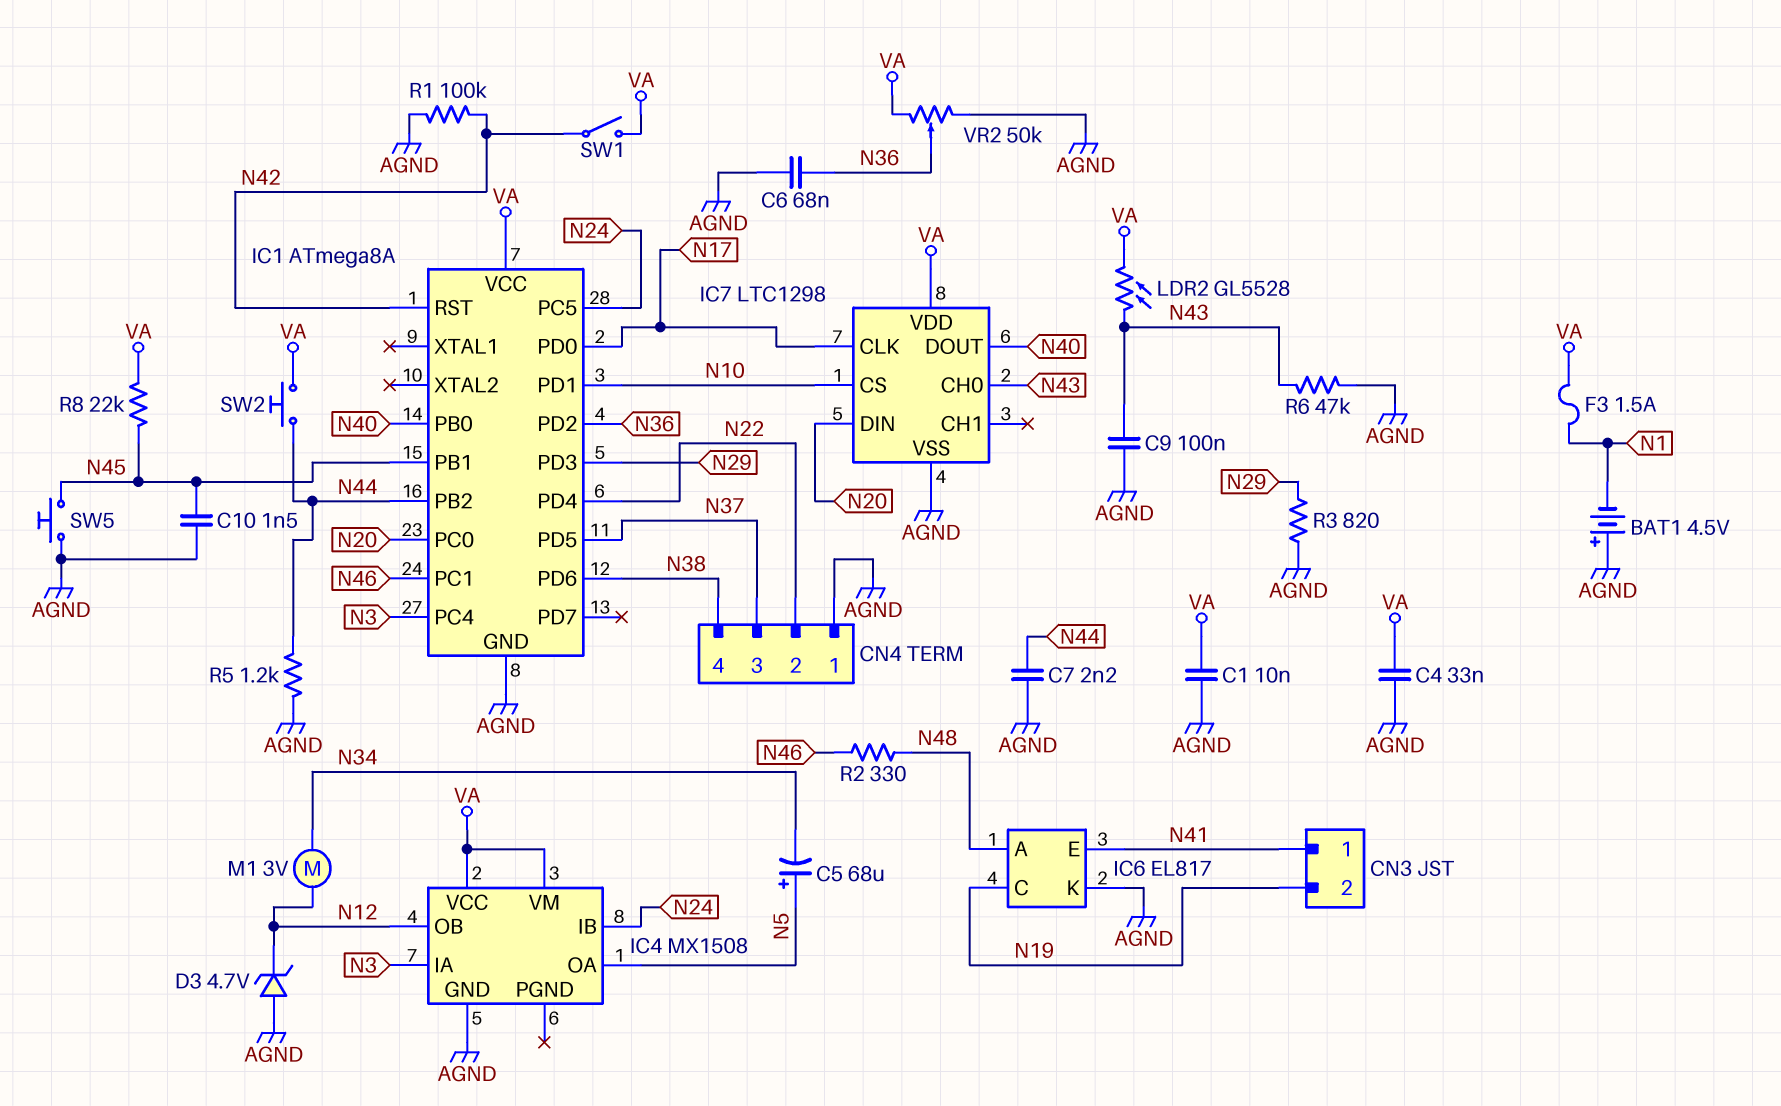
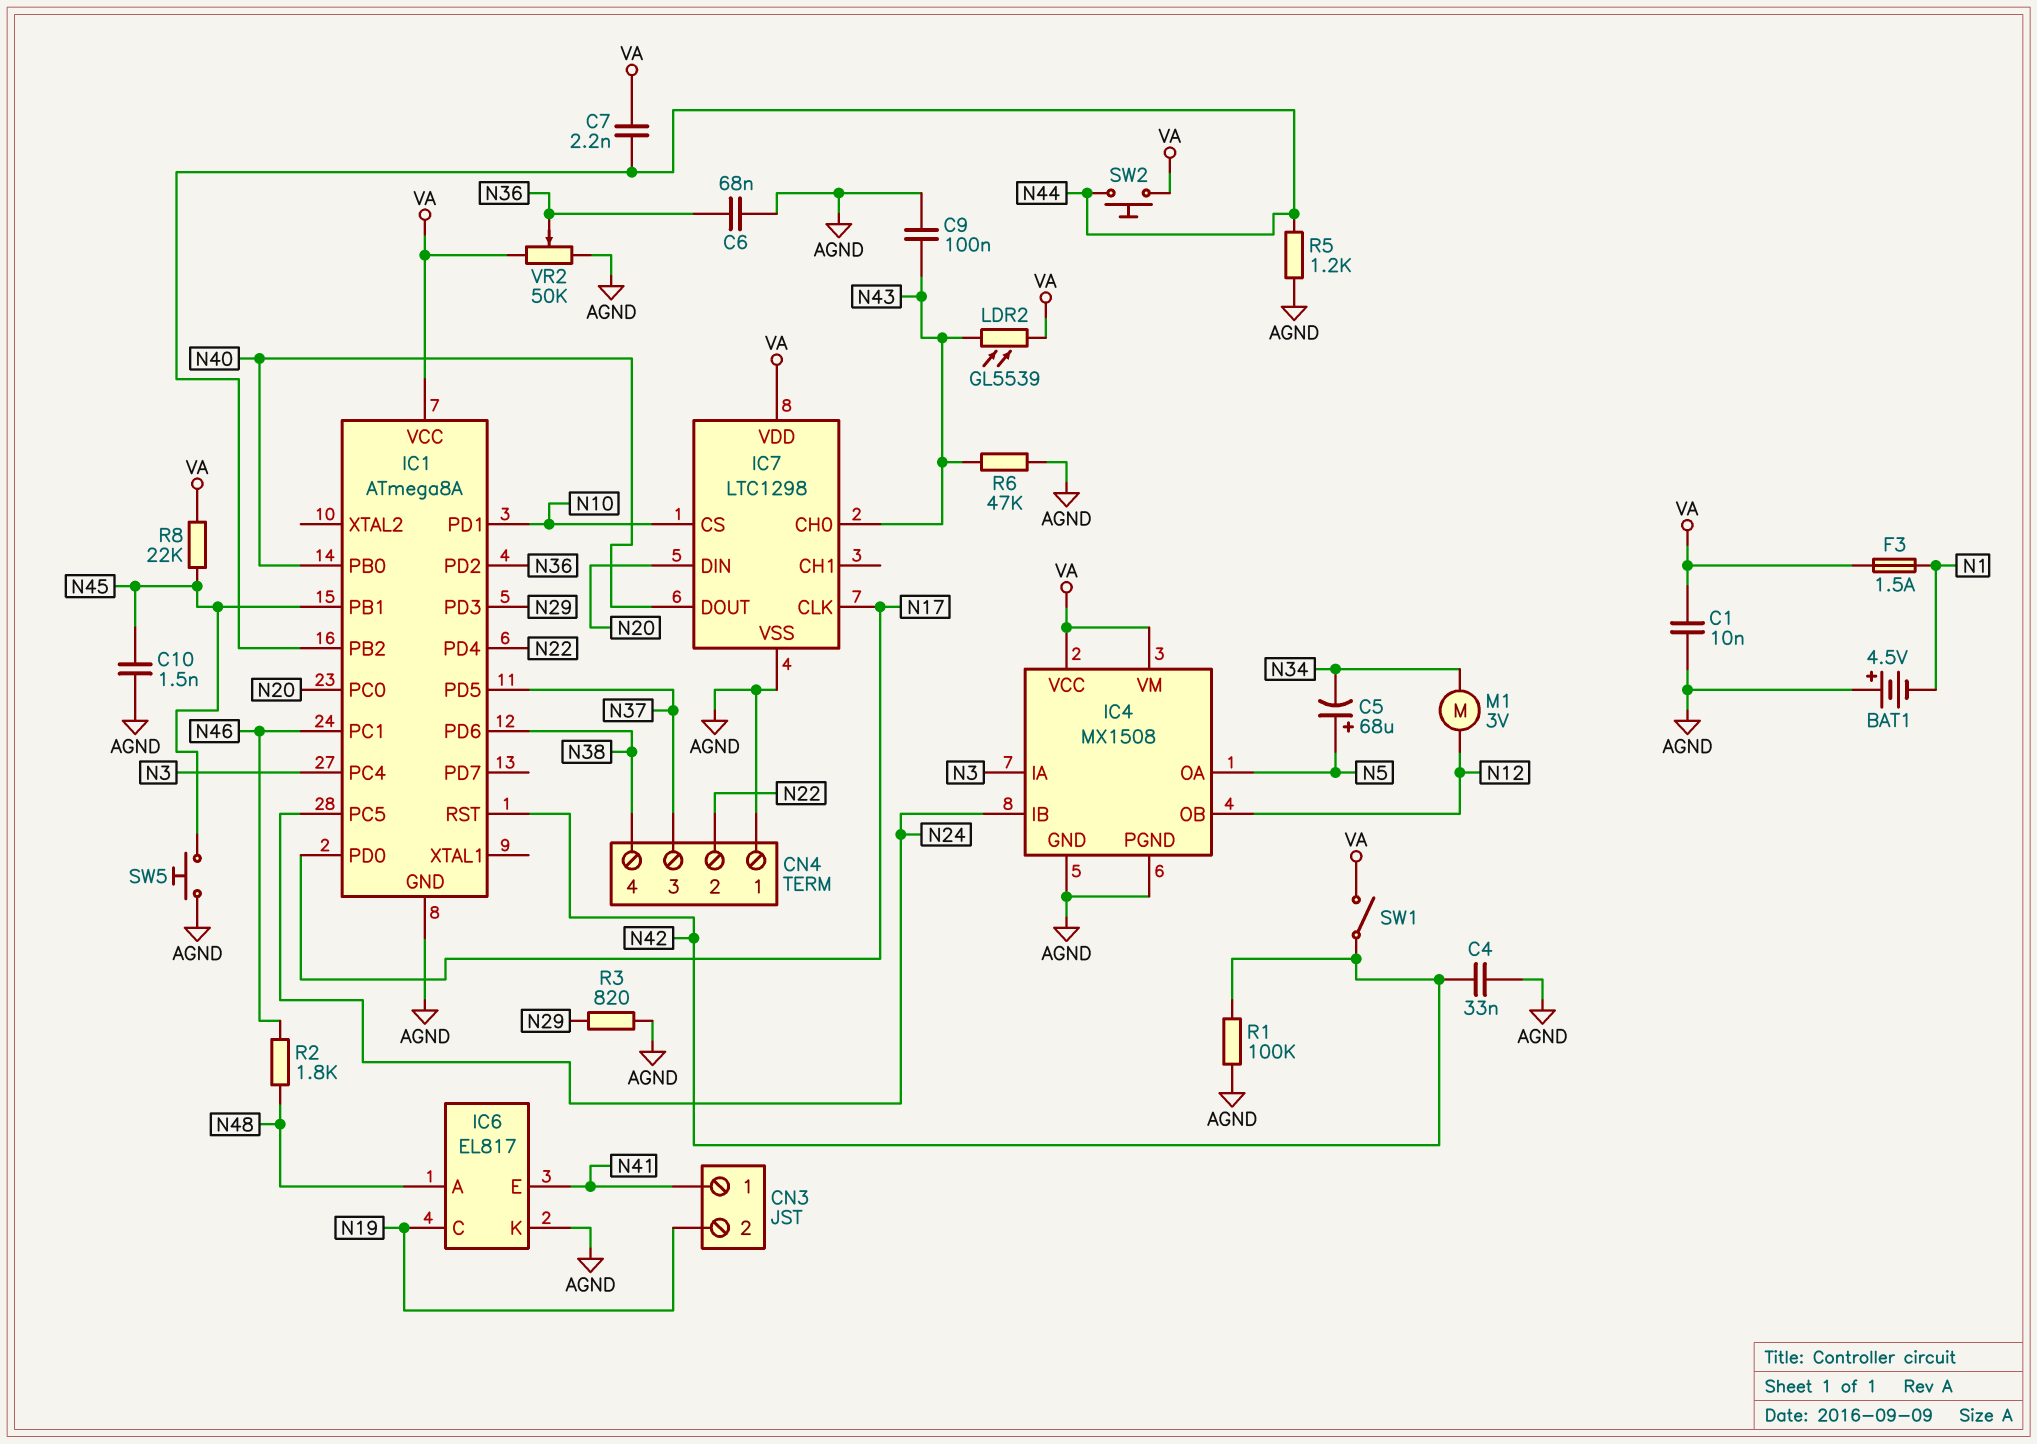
C4: 33nF (AGND, VA) -> 33nF (AGND, N42)
C7: 2.2nF (AGND, N44) -> 2.2nF (N44, VA)
D3: zener 4.7V (A AGND, K N12) -> none
IC4 pin PGND: none -> AGND
LDR2: GL5528 (N43, VA) -> GL5539 (N43, VA)
R2: 330 (N46, N48) -> 1.8k (N46, N48)

